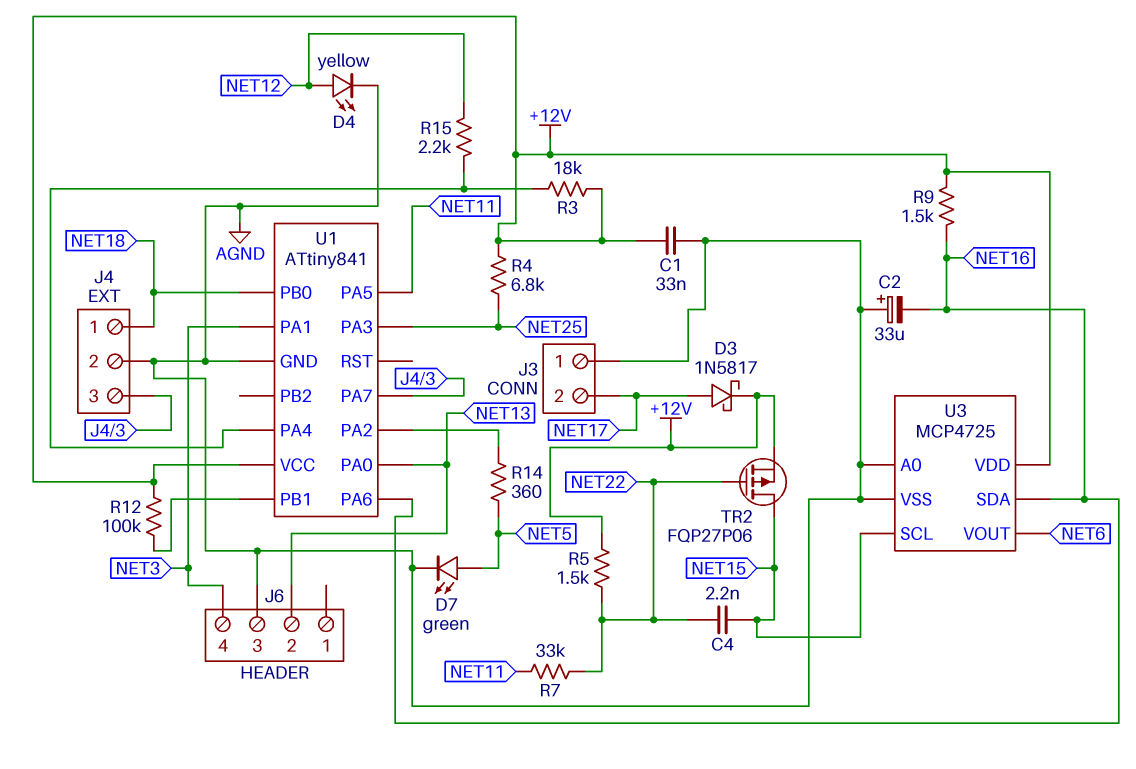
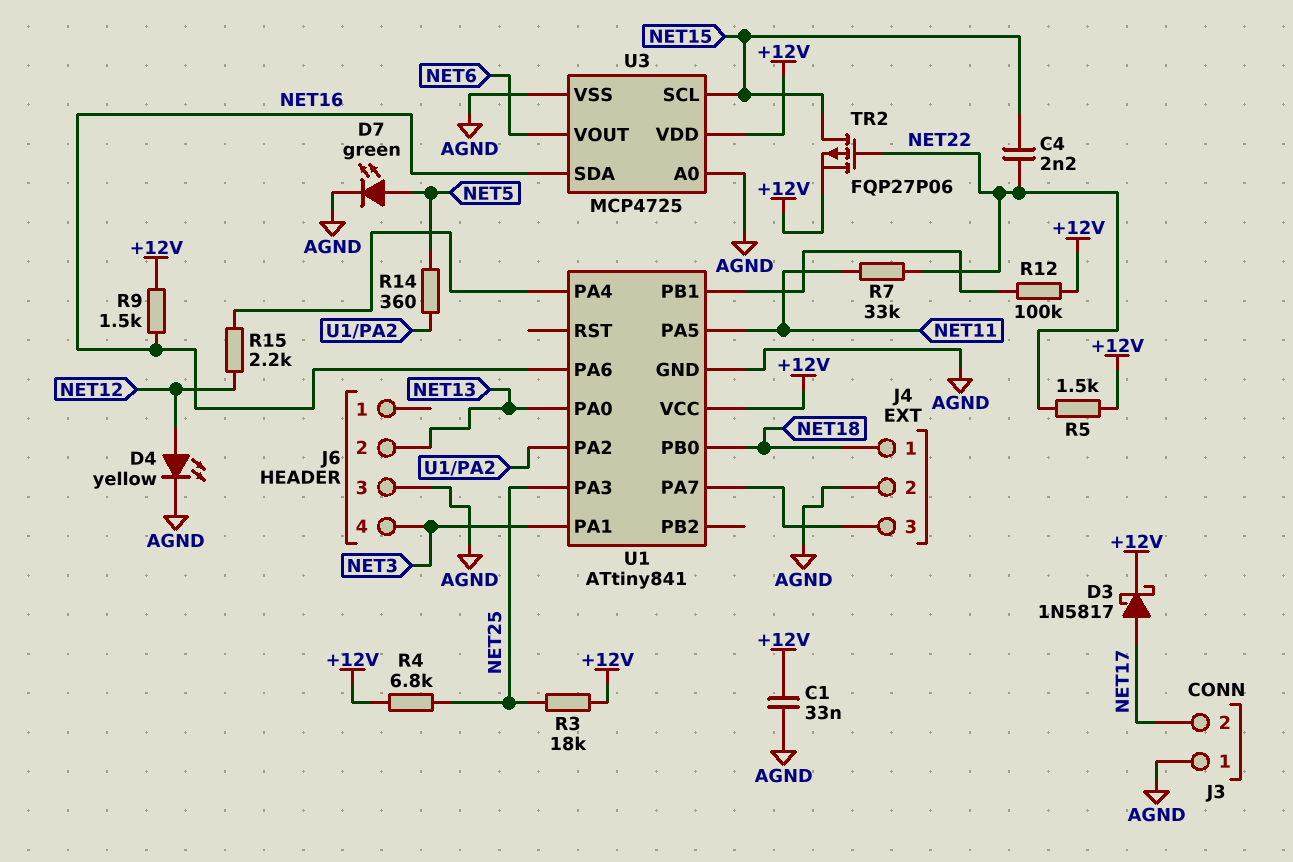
C2: 33uF (plus AGND, minus NET16) -> none
R3: 18k (+12V, U1/PA4) -> 18k (+12V, NET25)

